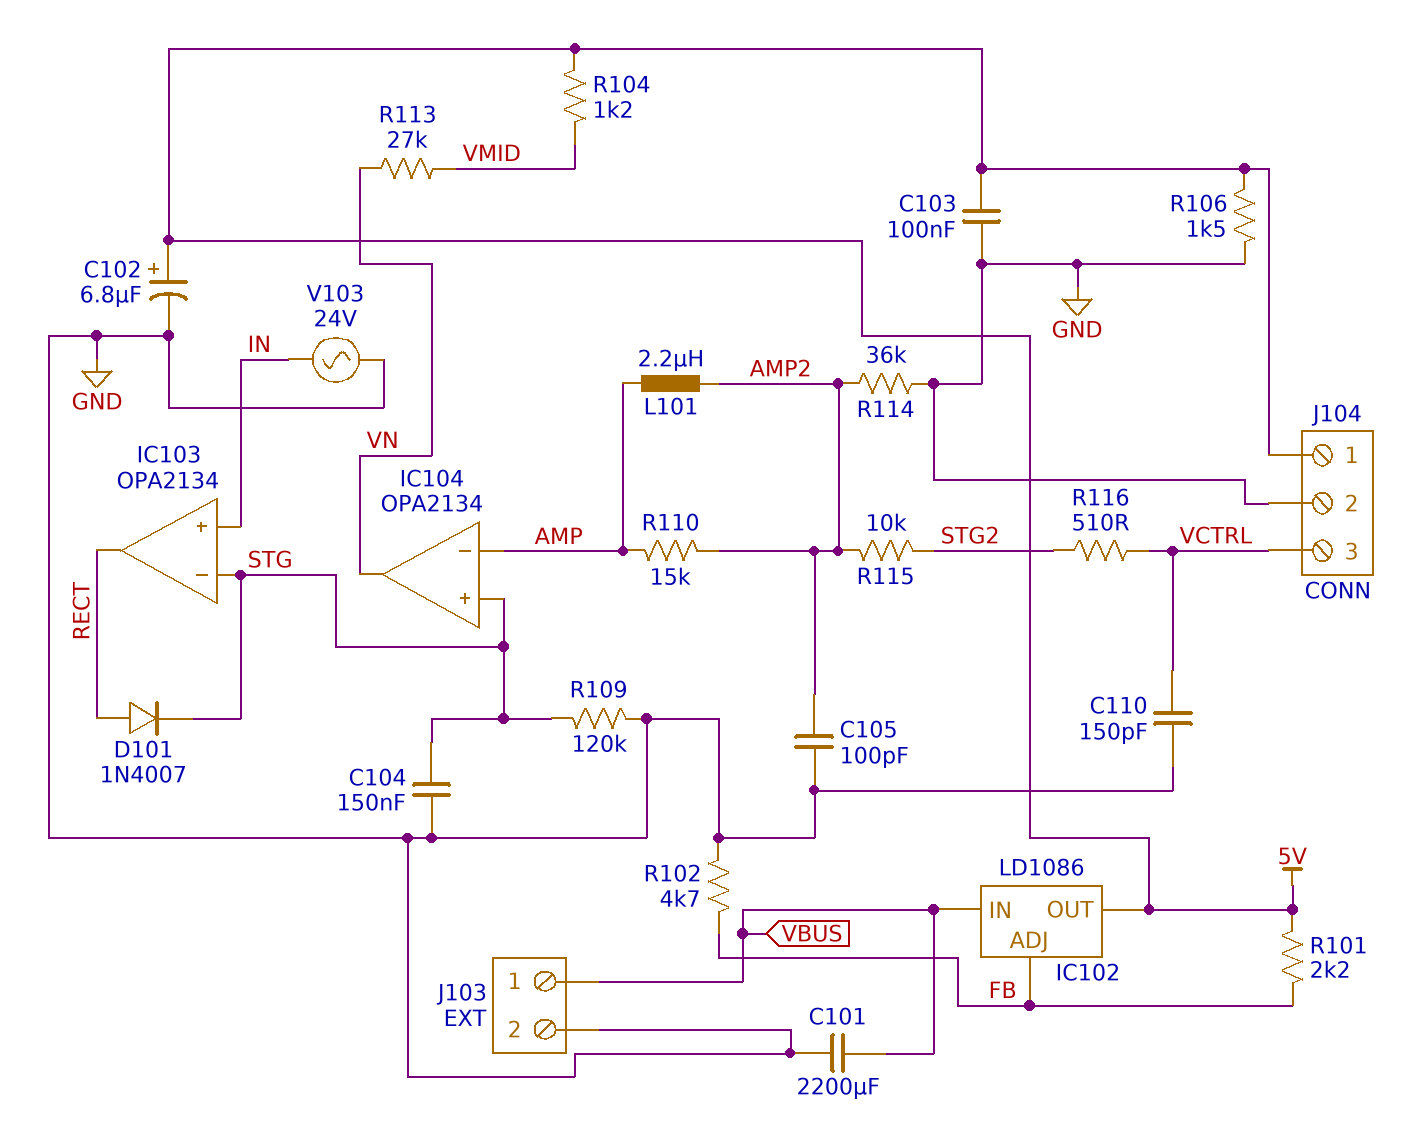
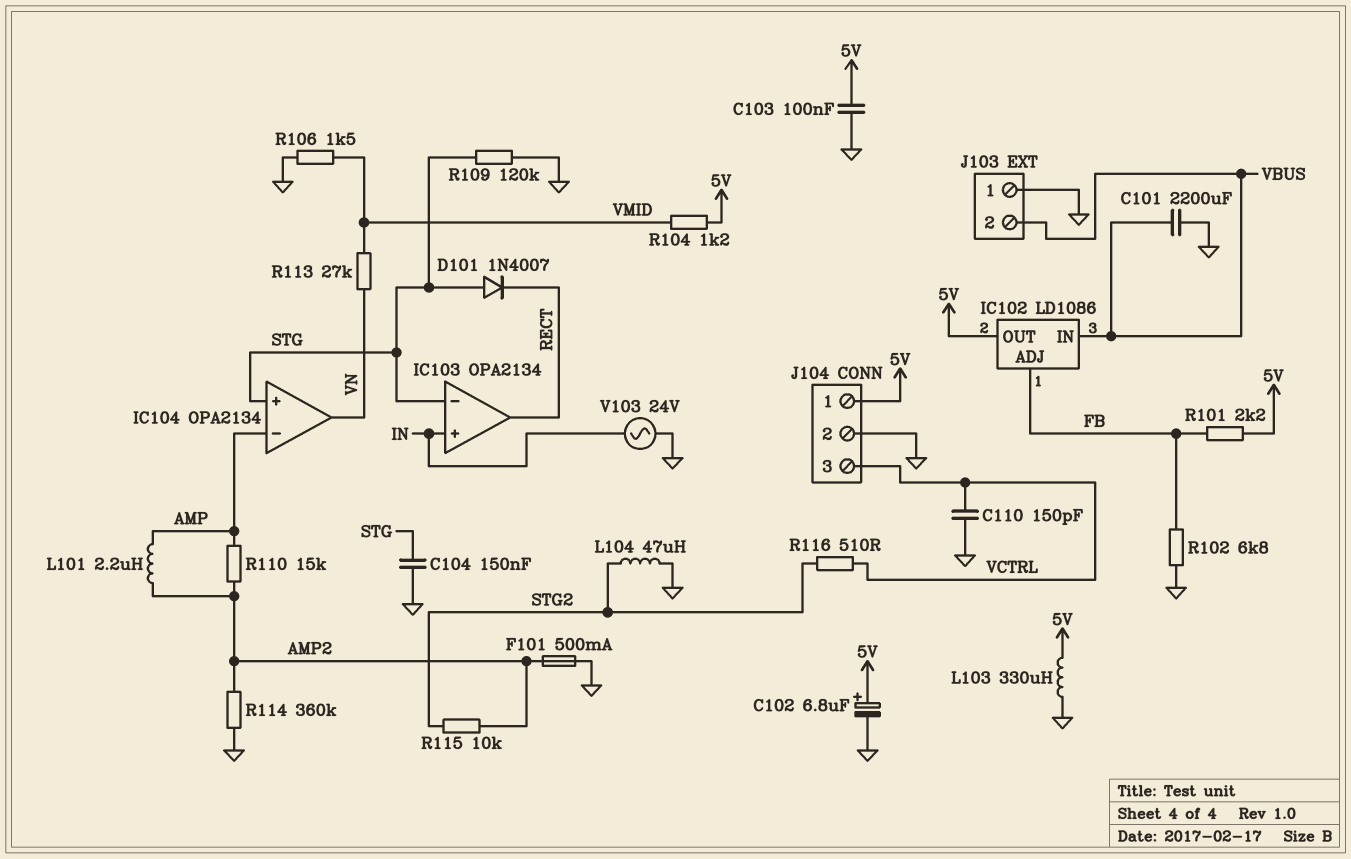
C105: 100pF (AMP2, GND) -> none
D101: diode 1N4007 (A RECT, K STG) -> diode 1N4007 (A STG, K RECT)
F101: none -> 500mA (AMP2, GND)
J103 pin 1: VBUS -> GND
J103 pin 2: GND -> VBUS
L103: none -> 330uH (5V, GND)
L104: none -> 47uH (GND, STG2)
R102: 4.7k (FB, GND) -> 6.8k (FB, GND)
R106: 1.5k (5V, GND) -> 1.5k (GND, VMID)
R114: 36k (AMP2, GND) -> 360k (AMP2, GND)

